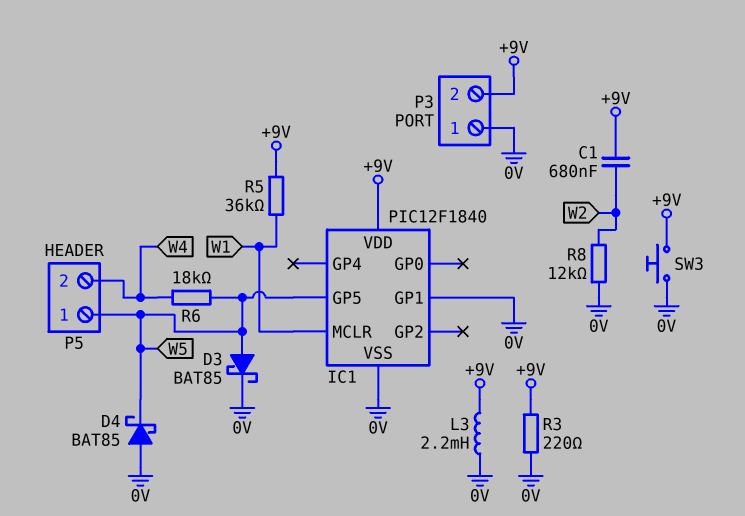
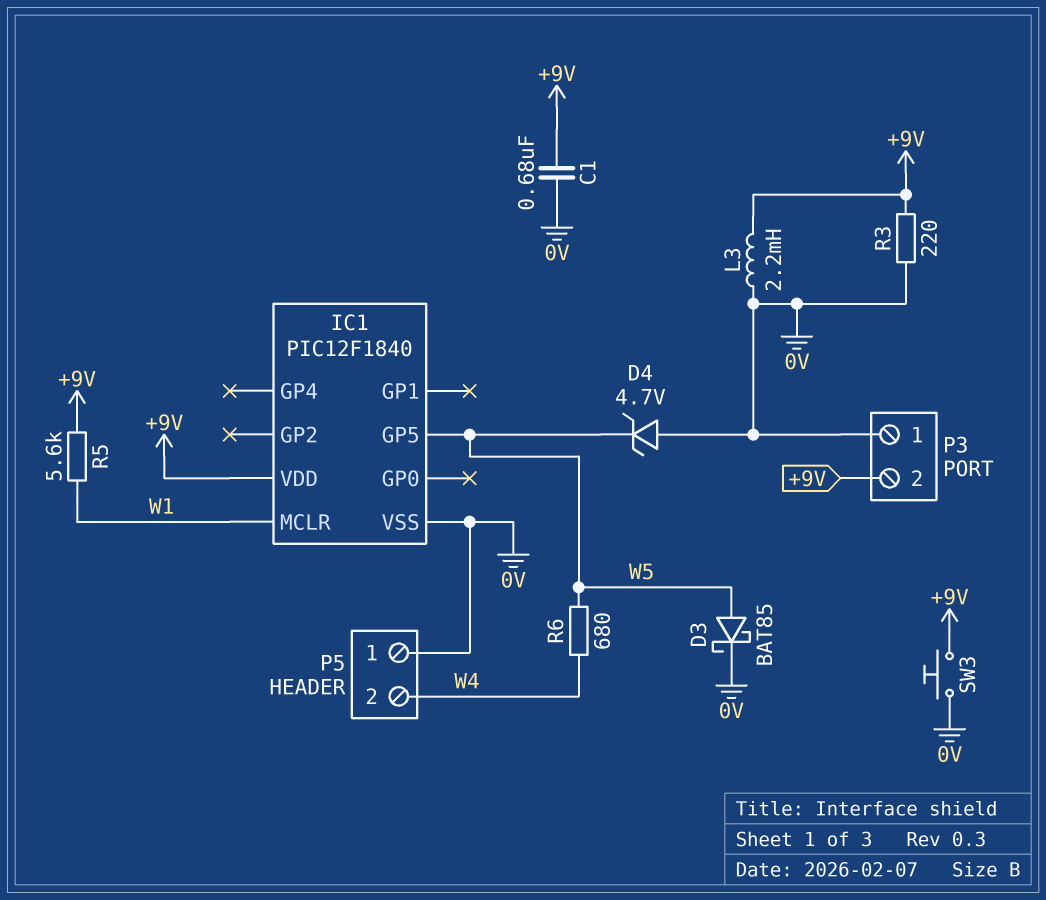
C1: 680nF (+9V, W2) -> 680nF (+9V, 0V)
D4: schottky BAT85 (A 0V, K W5) -> zener 4.7V (A 0V, K W5)
IC1 pin GP1: 0V -> none
P5 pin 1: W5 -> 0V
R5: 36k (+9V, W1) -> 5.6k (+9V, W1)
R6: 18k (W4, W5) -> 680 (W4, W5)
R8: 12k (0V, W2) -> none

